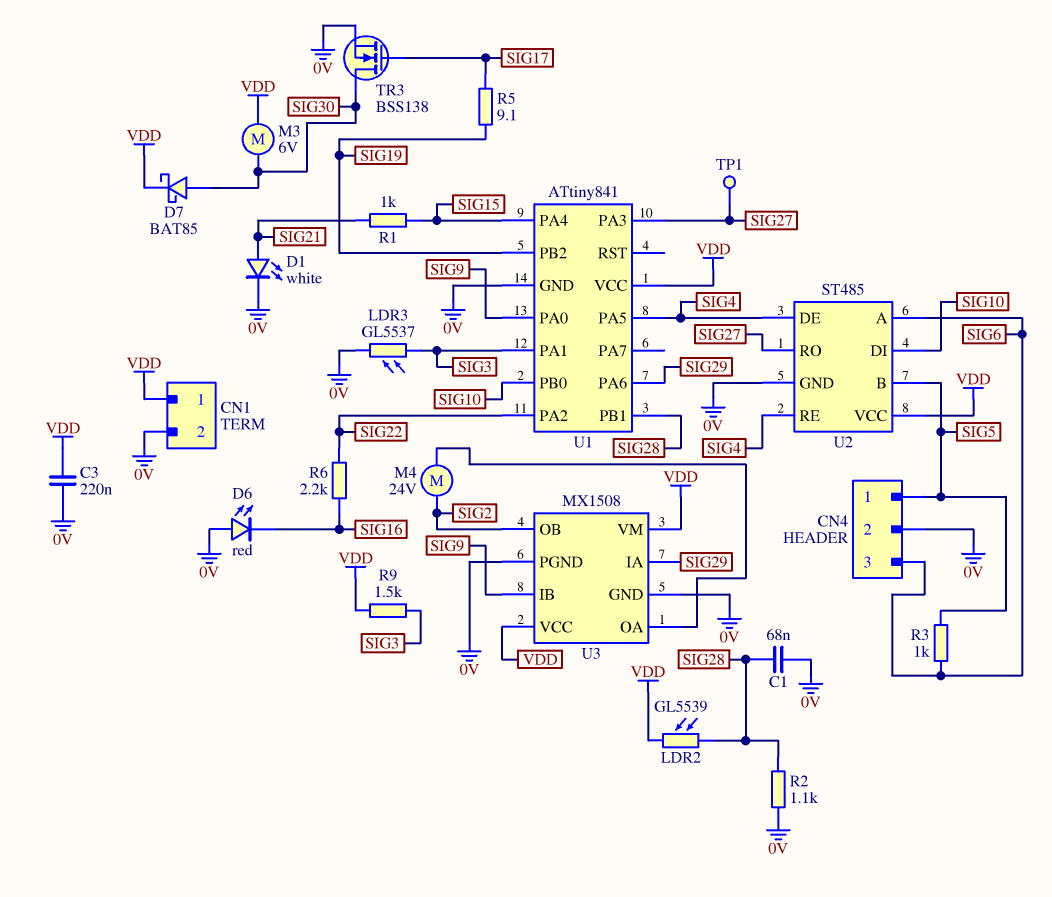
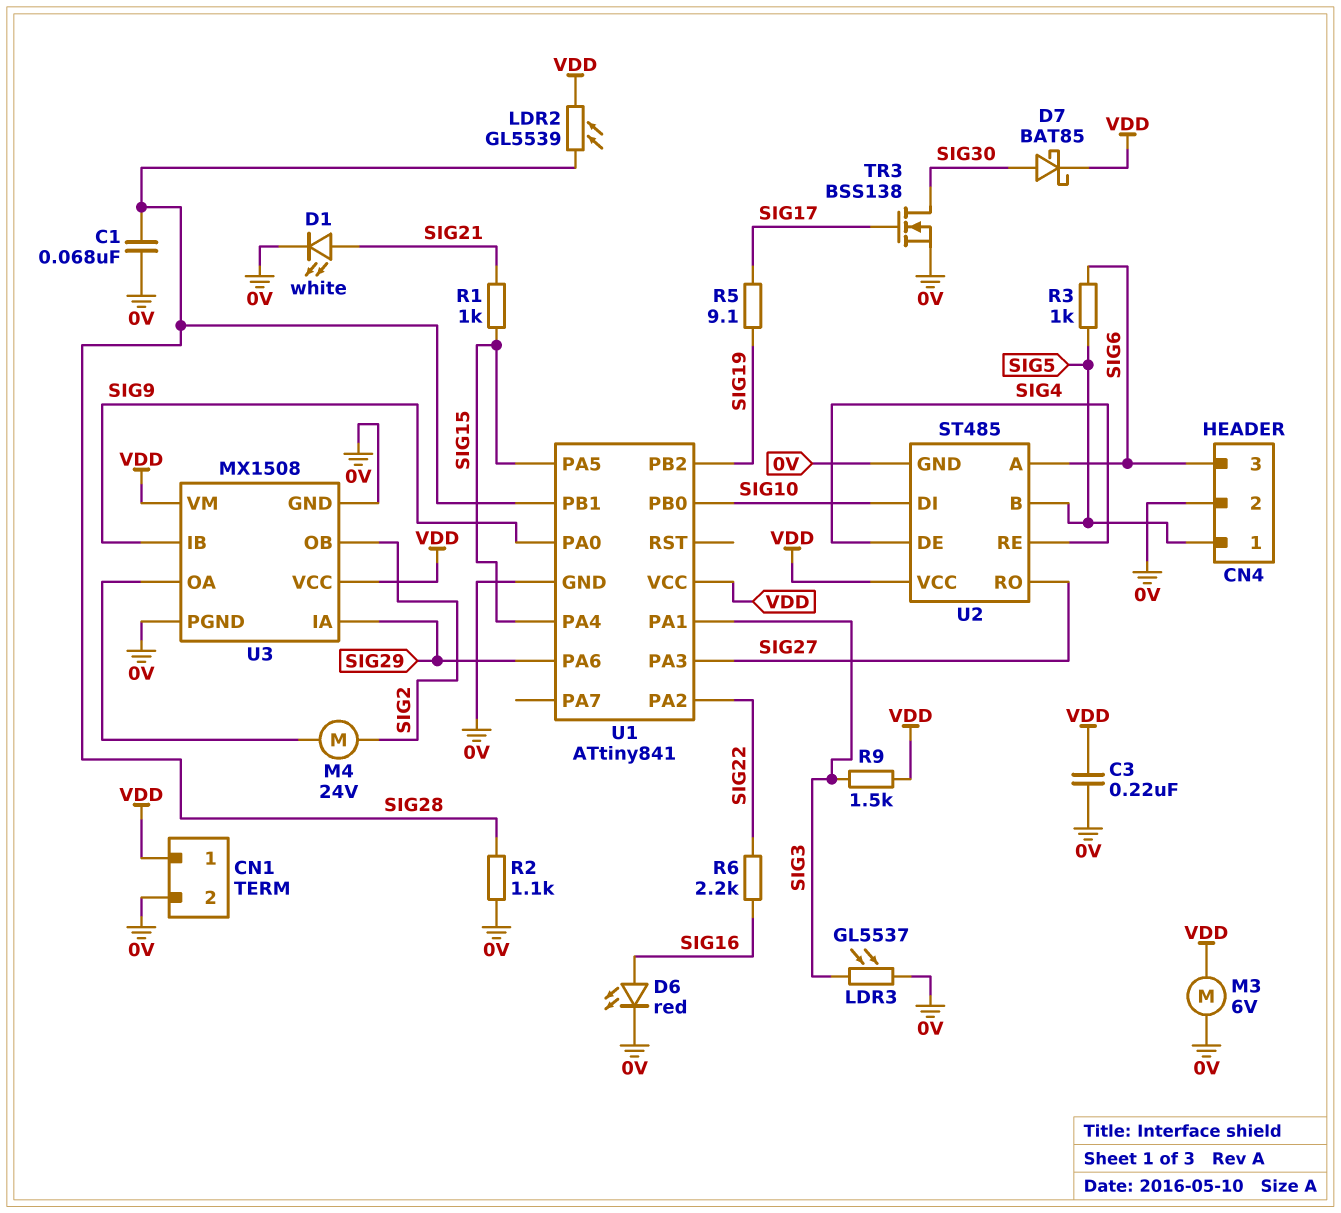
D6: LED red (A 0V, K SIG16) -> LED red (A SIG16, K 0V)
M3: motor 6V (SIG30, VDD) -> motor 6V (0V, VDD)
TP1: test point (SIG27) -> none
U1 pin PA5: SIG4 -> SIG15

